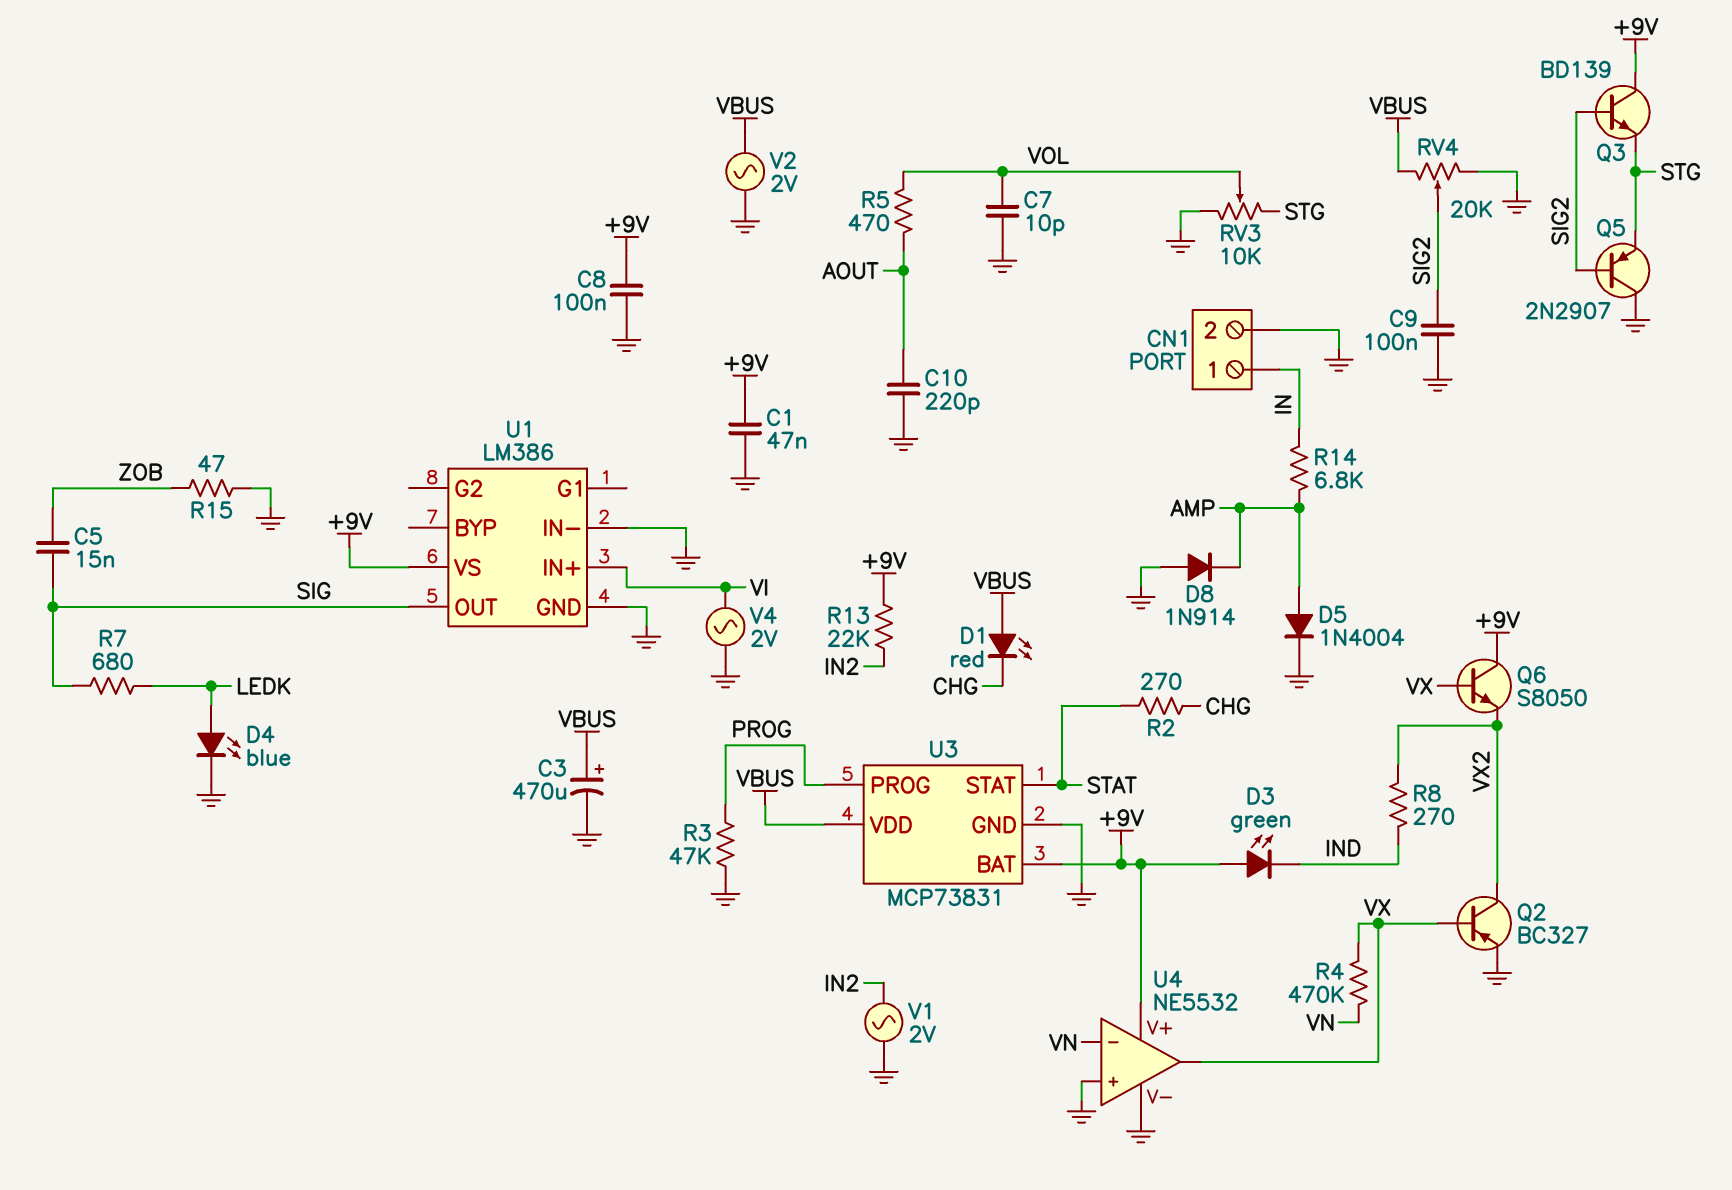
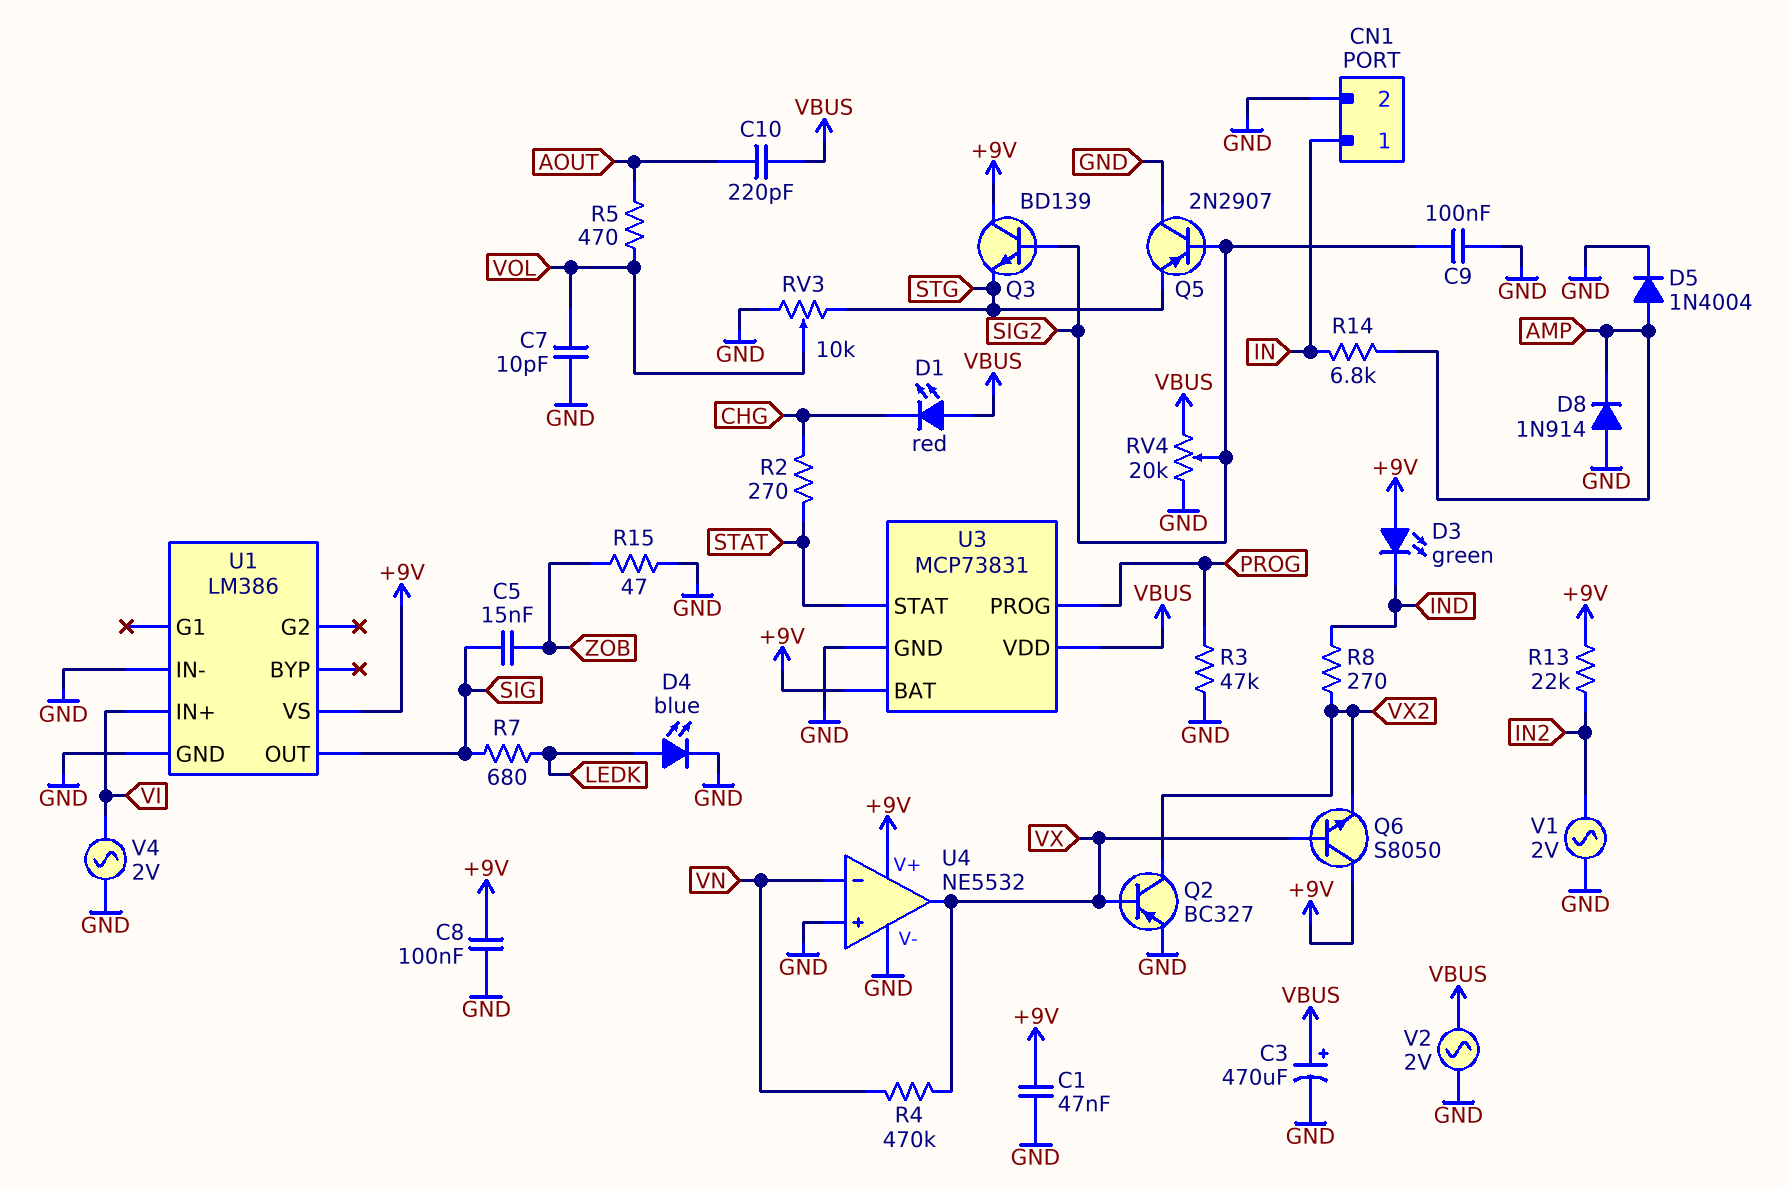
C10: 220pF (AOUT, GND) -> 220pF (AOUT, VBUS)

